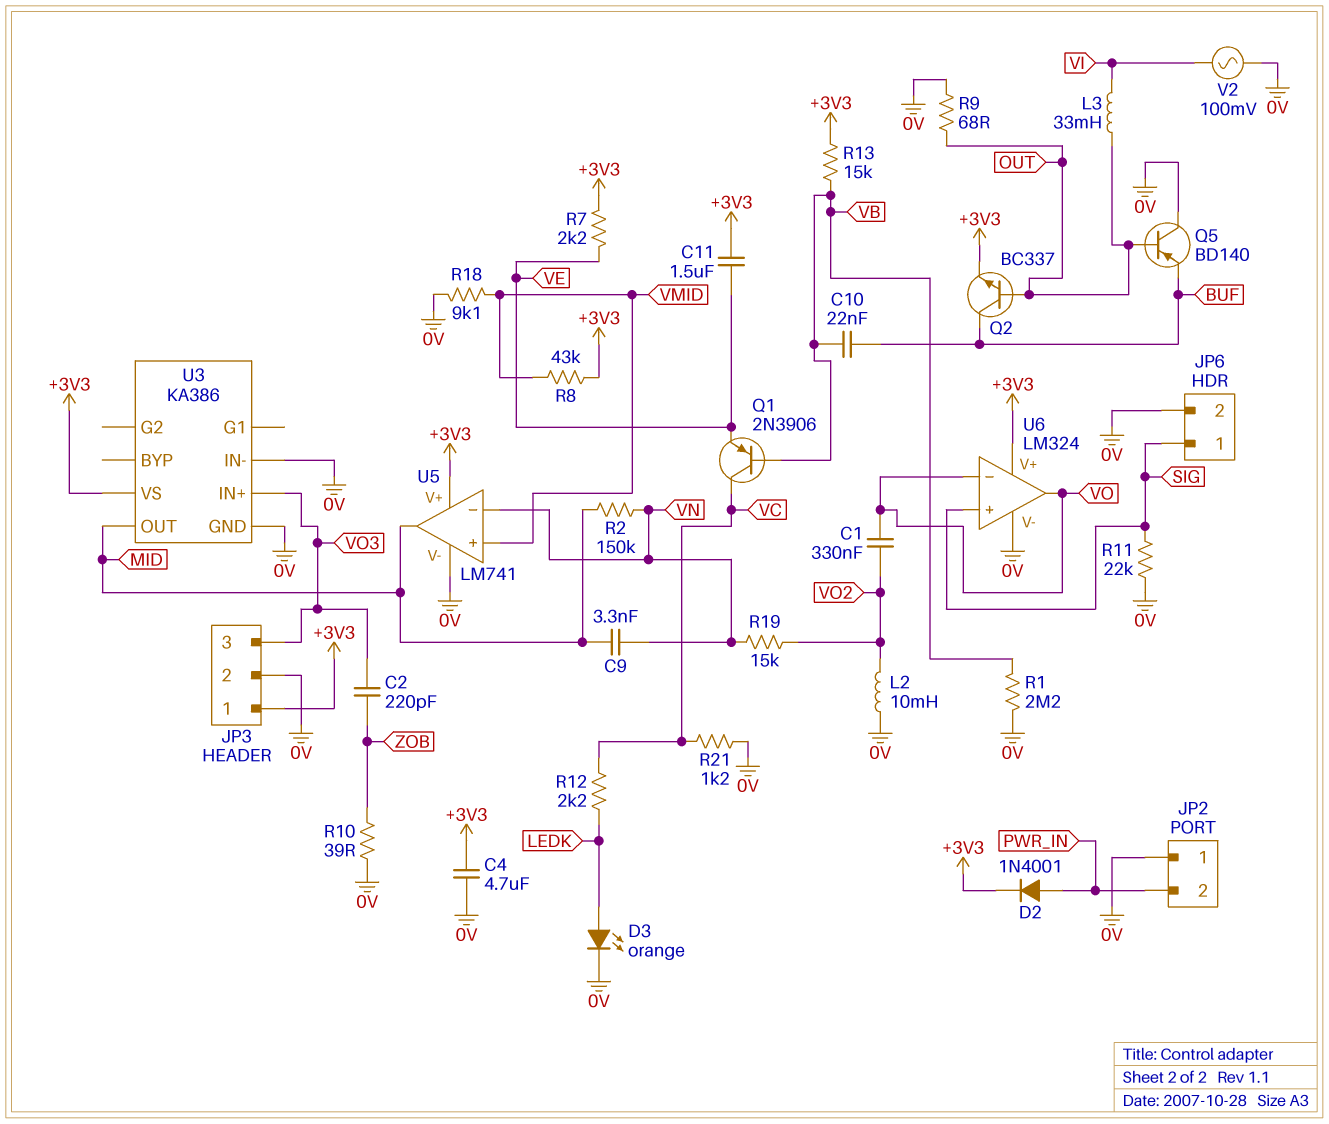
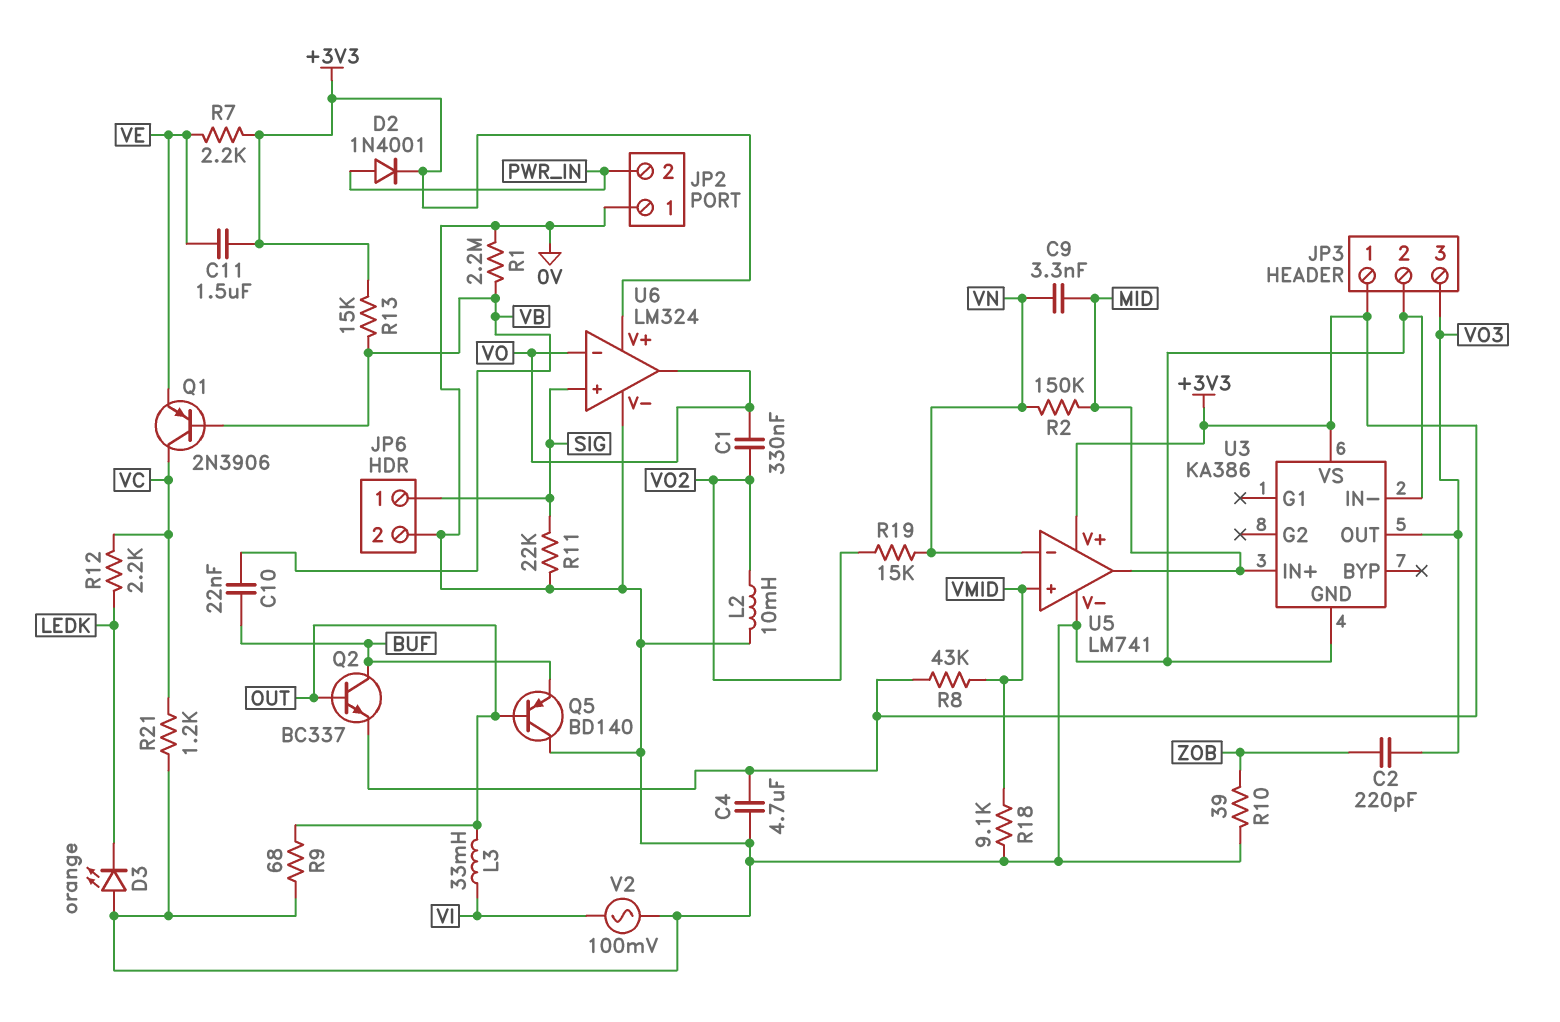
D3: LED orange (A LEDK, K 0V) -> LED orange (A 0V, K LEDK)
U3 pin IN+: VO3 -> MID
U3 pin OUT: MID -> VO3

